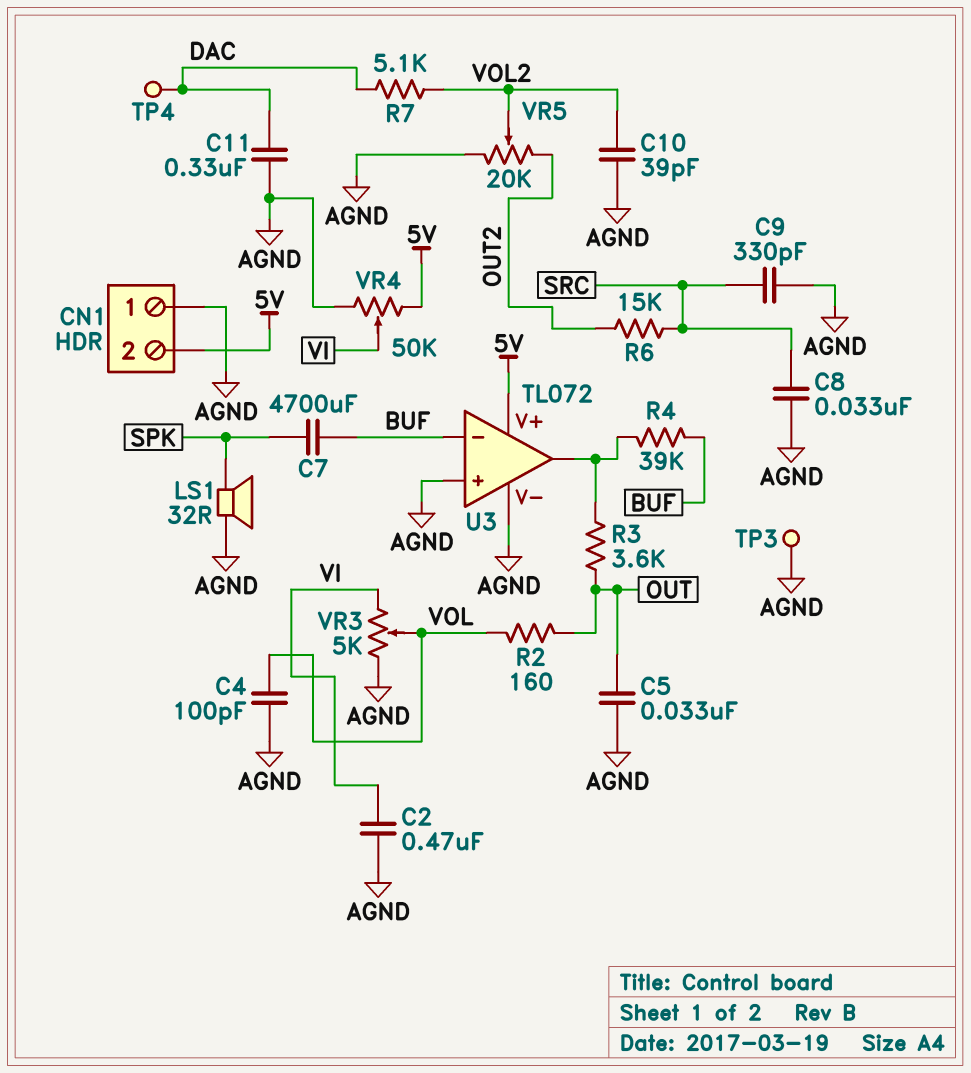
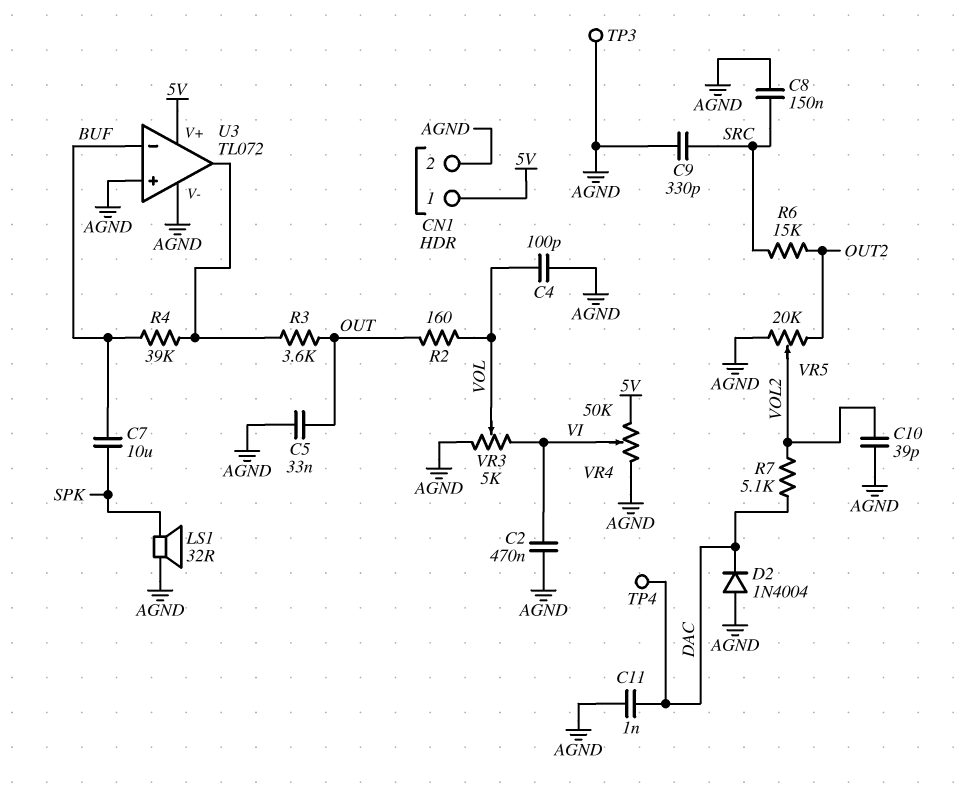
C7: 4700uF (BUF, SPK) -> 10uF (BUF, SPK)
C8: 33nF (AGND, SRC) -> 150nF (AGND, SRC)
C11: 330nF (AGND, DAC) -> 1nF (AGND, DAC)
CN1 pin 1: AGND -> 5V
CN1 pin 2: 5V -> AGND
D2: none -> diode 1N4004 (A AGND, K DAC)

